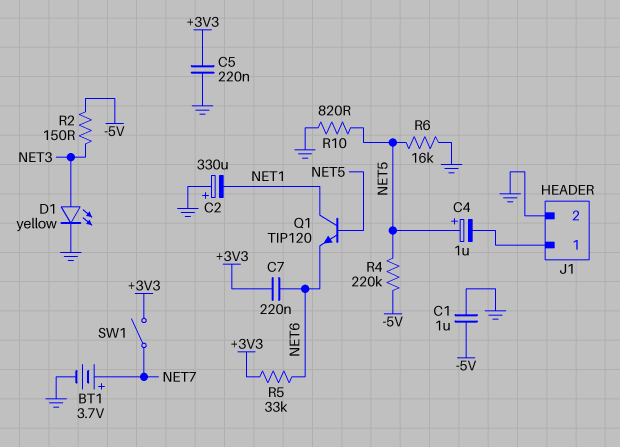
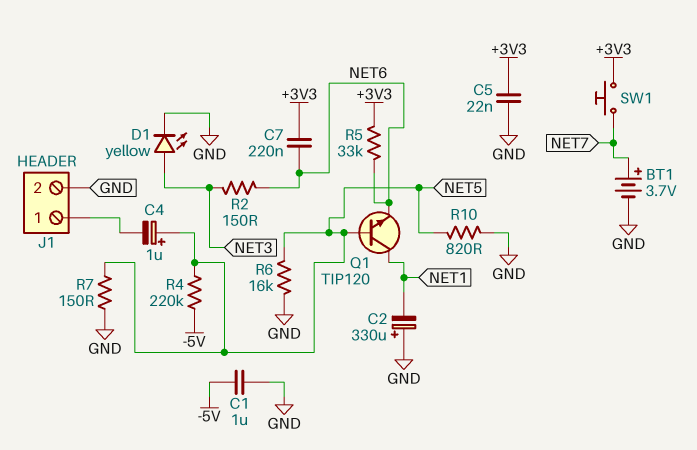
C5: 220nF (+3V3, GND) -> 22nF (+3V3, GND)
R2: 150 (-5V, NET3) -> 150 (NET3, NET6)
R7: none -> 150 (GND, NET5)
SW1: switch (+3V3, NET7) -> button (+3V3, NET7)

